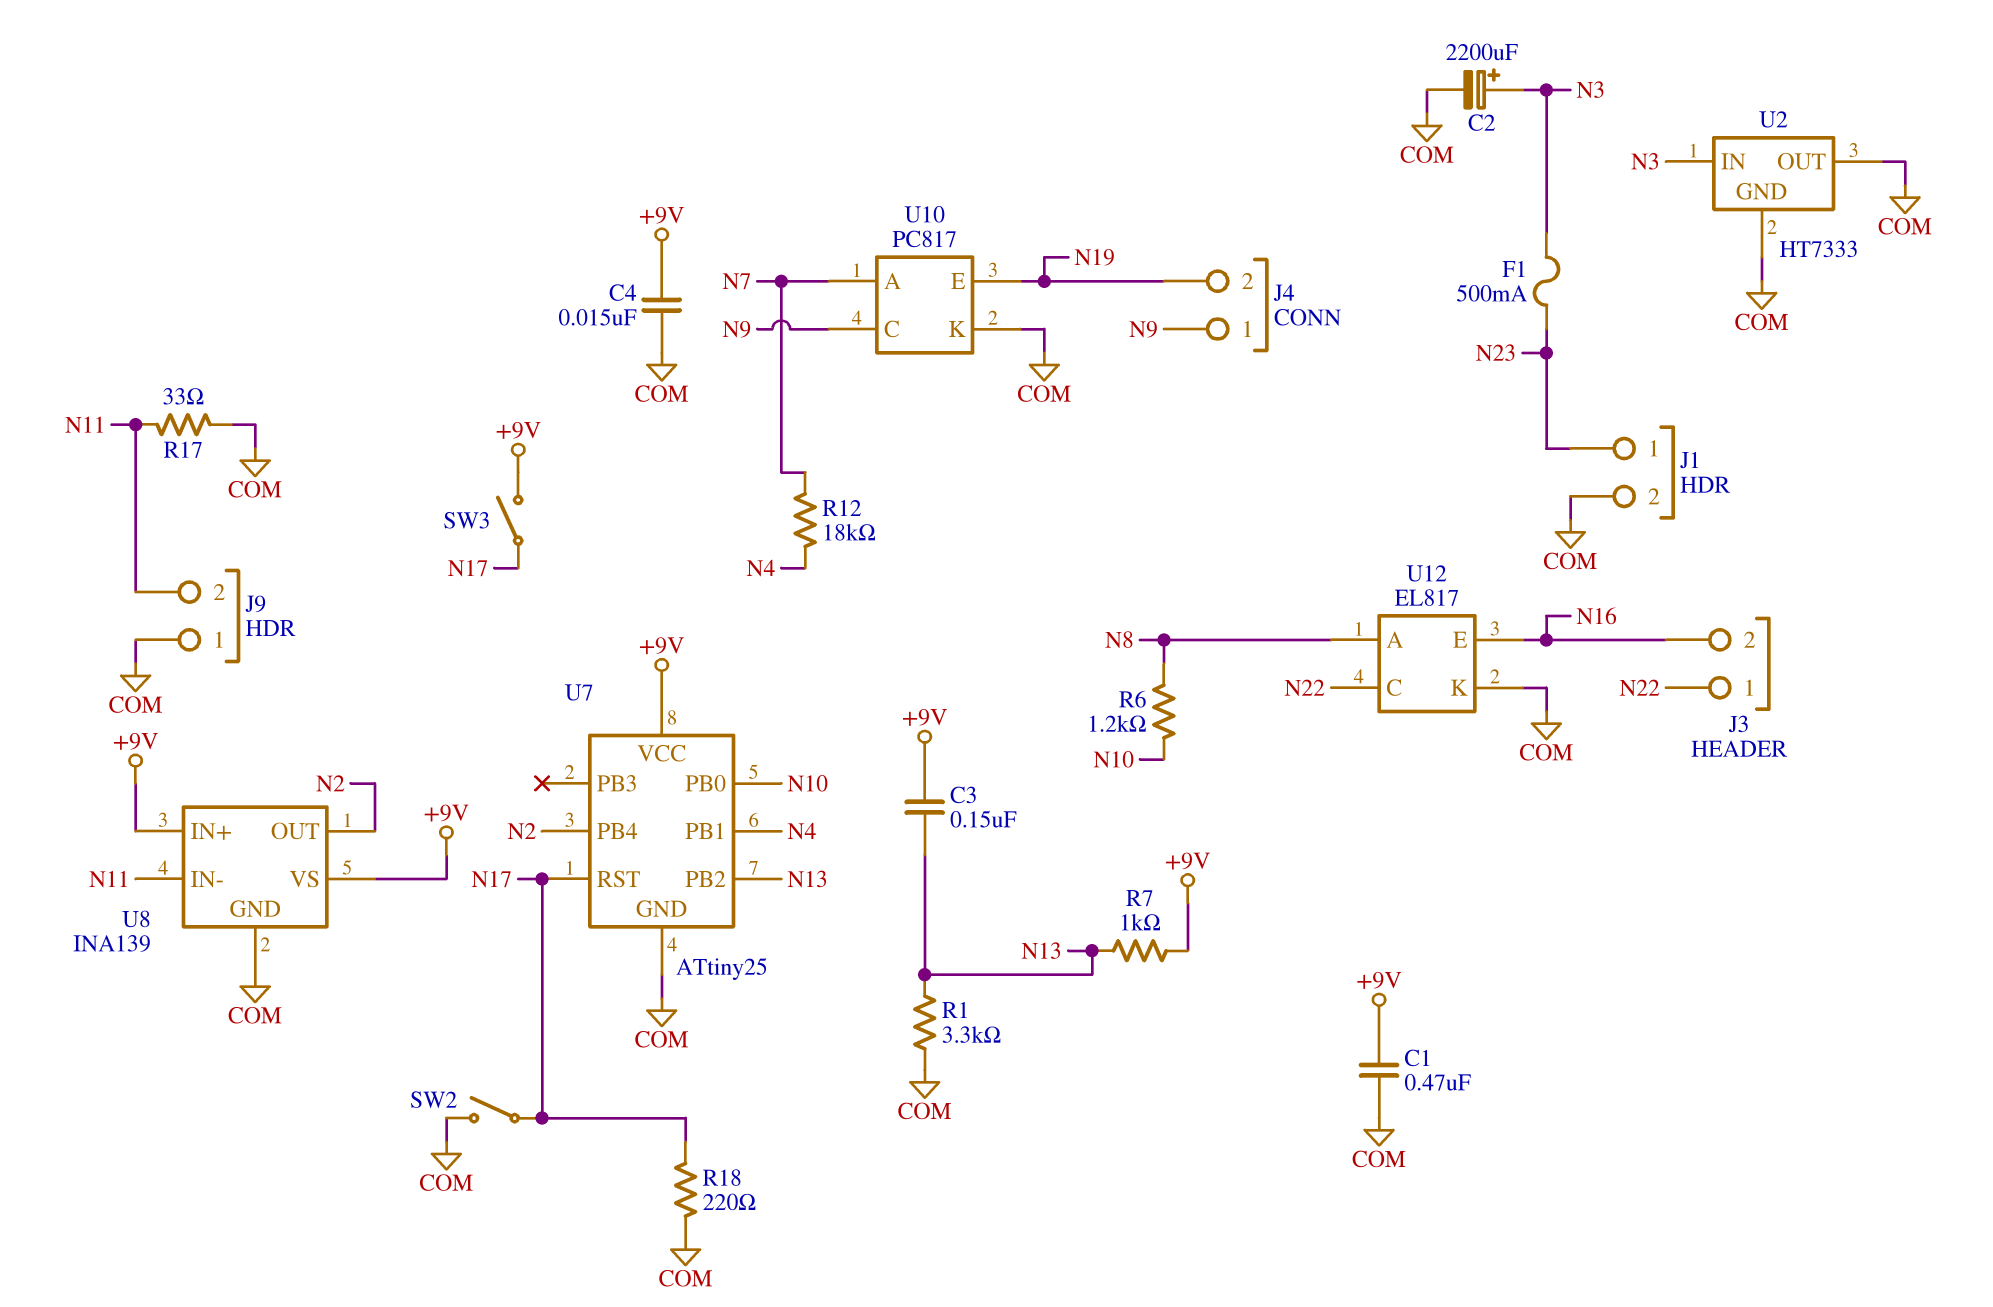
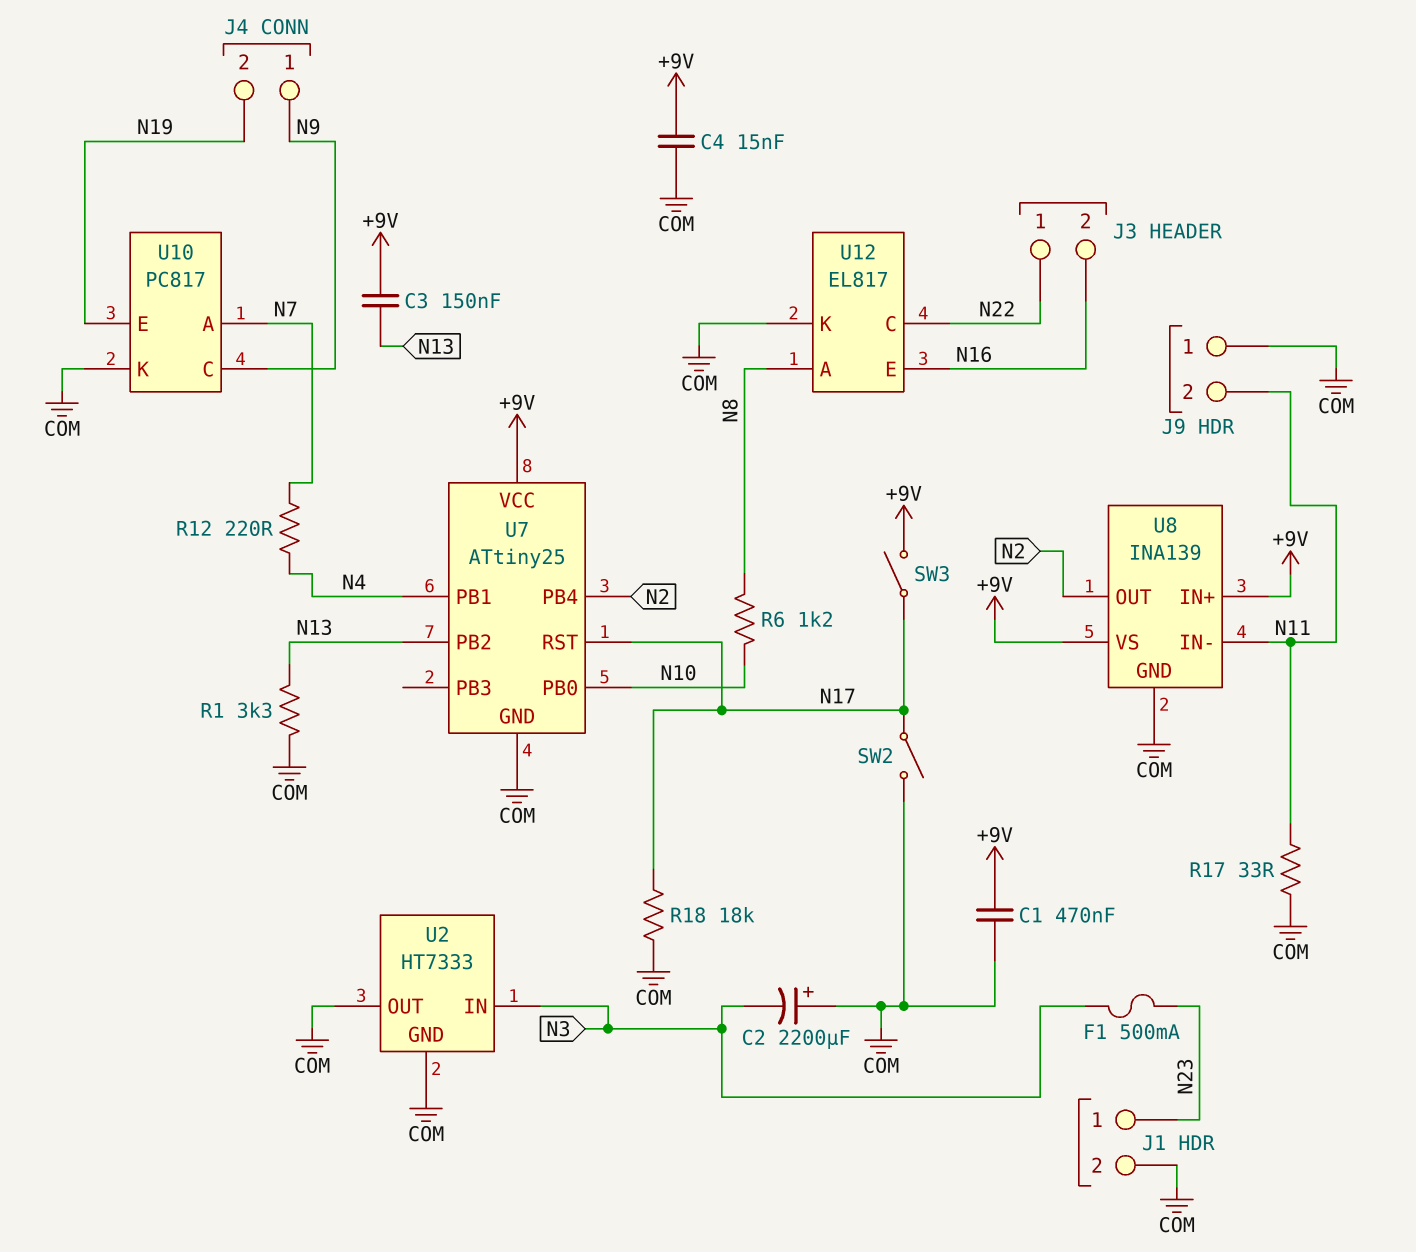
C2: 2200uF (plus N3, minus COM) -> 2200uF (plus COM, minus N3)
R7: 1k (+9V, N13) -> none
R12: 18k (N4, N7) -> 220 (N4, N7)
R18: 220 (COM, N17) -> 18k (COM, N17)

